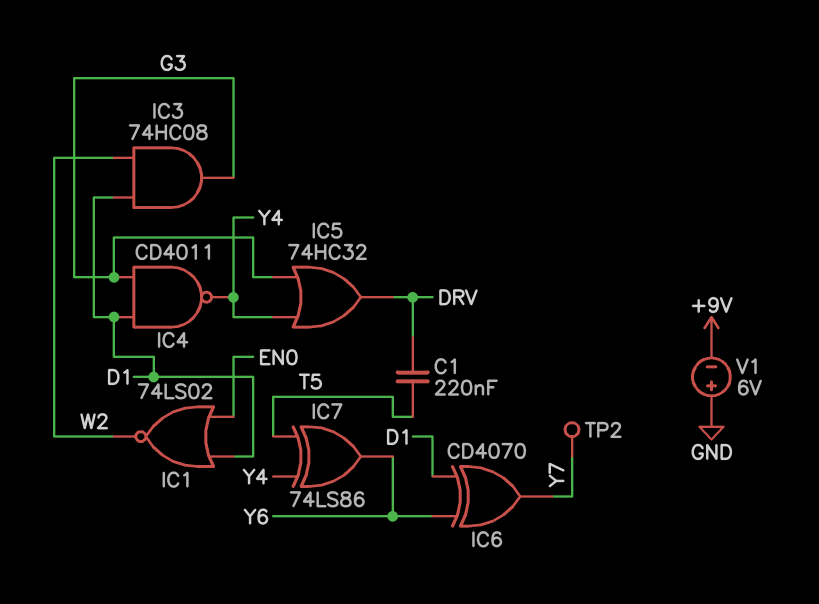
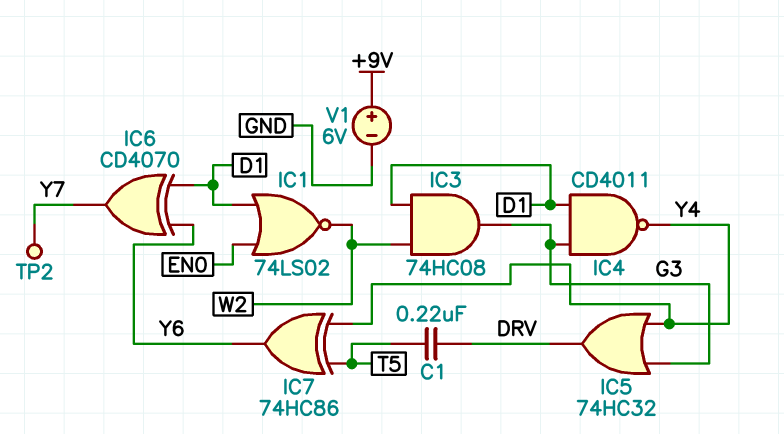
IC7: XOR 74LS86 (in T5, in Y4, out Y6) -> XOR 74HC86 (in T5, in Y4, out Y6)
V1: 6V (plus GND, minus +9V) -> 6V (plus +9V, minus GND)

